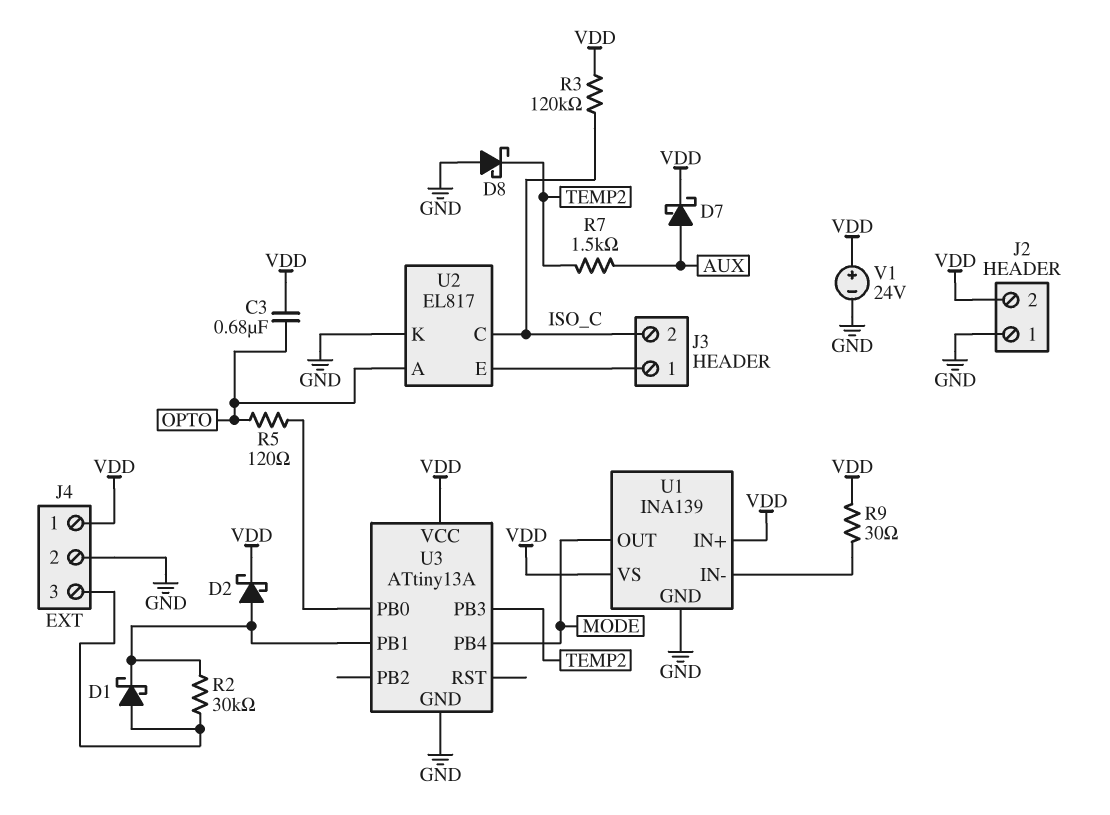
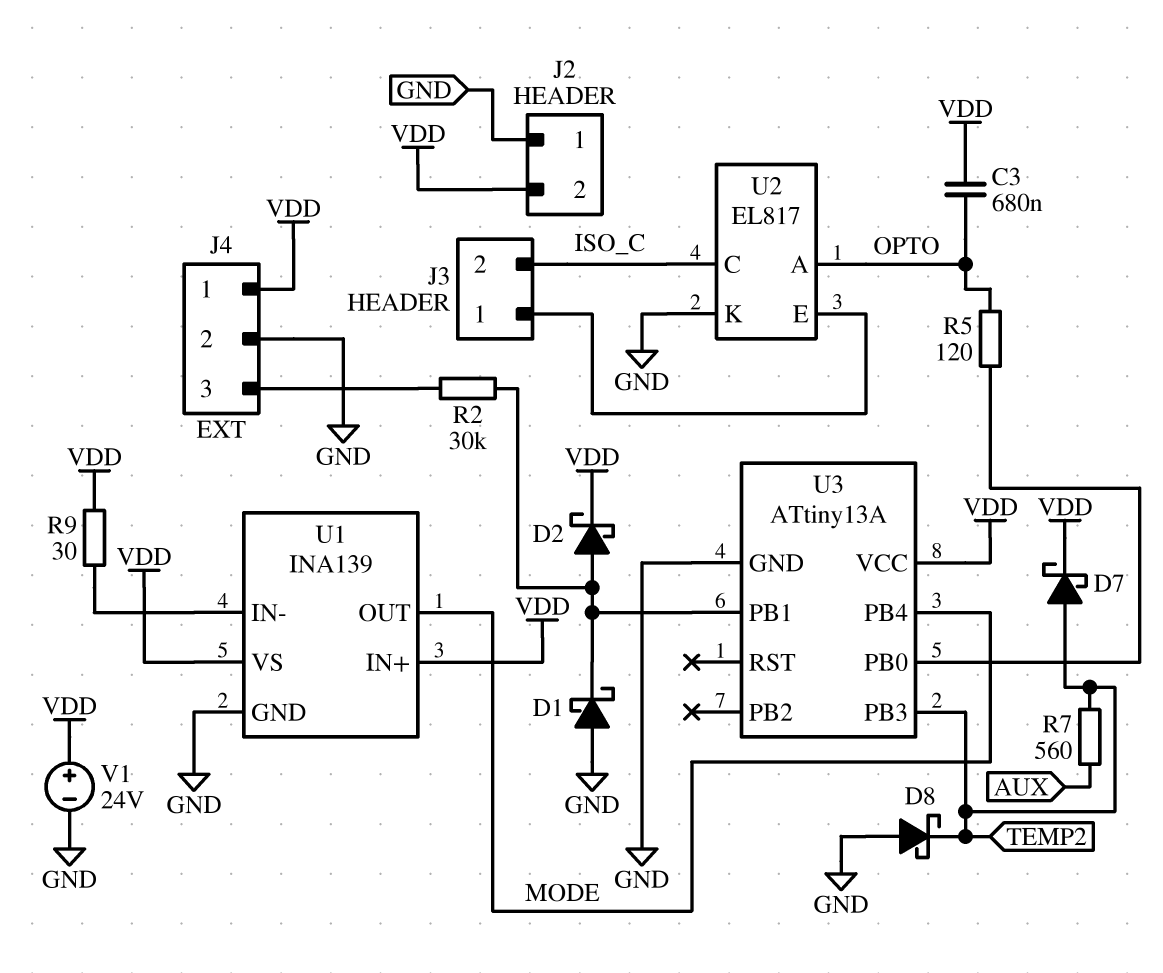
D1: schottky (A J4/3, K U3/PB1) -> schottky (A GND, K U3/PB1)
D7: schottky (A AUX, K VDD) -> schottky (A TEMP2, K VDD)
R3: 120k (ISO_C, VDD) -> none
R7: 1.5k (AUX, TEMP2) -> 560 (AUX, TEMP2)

